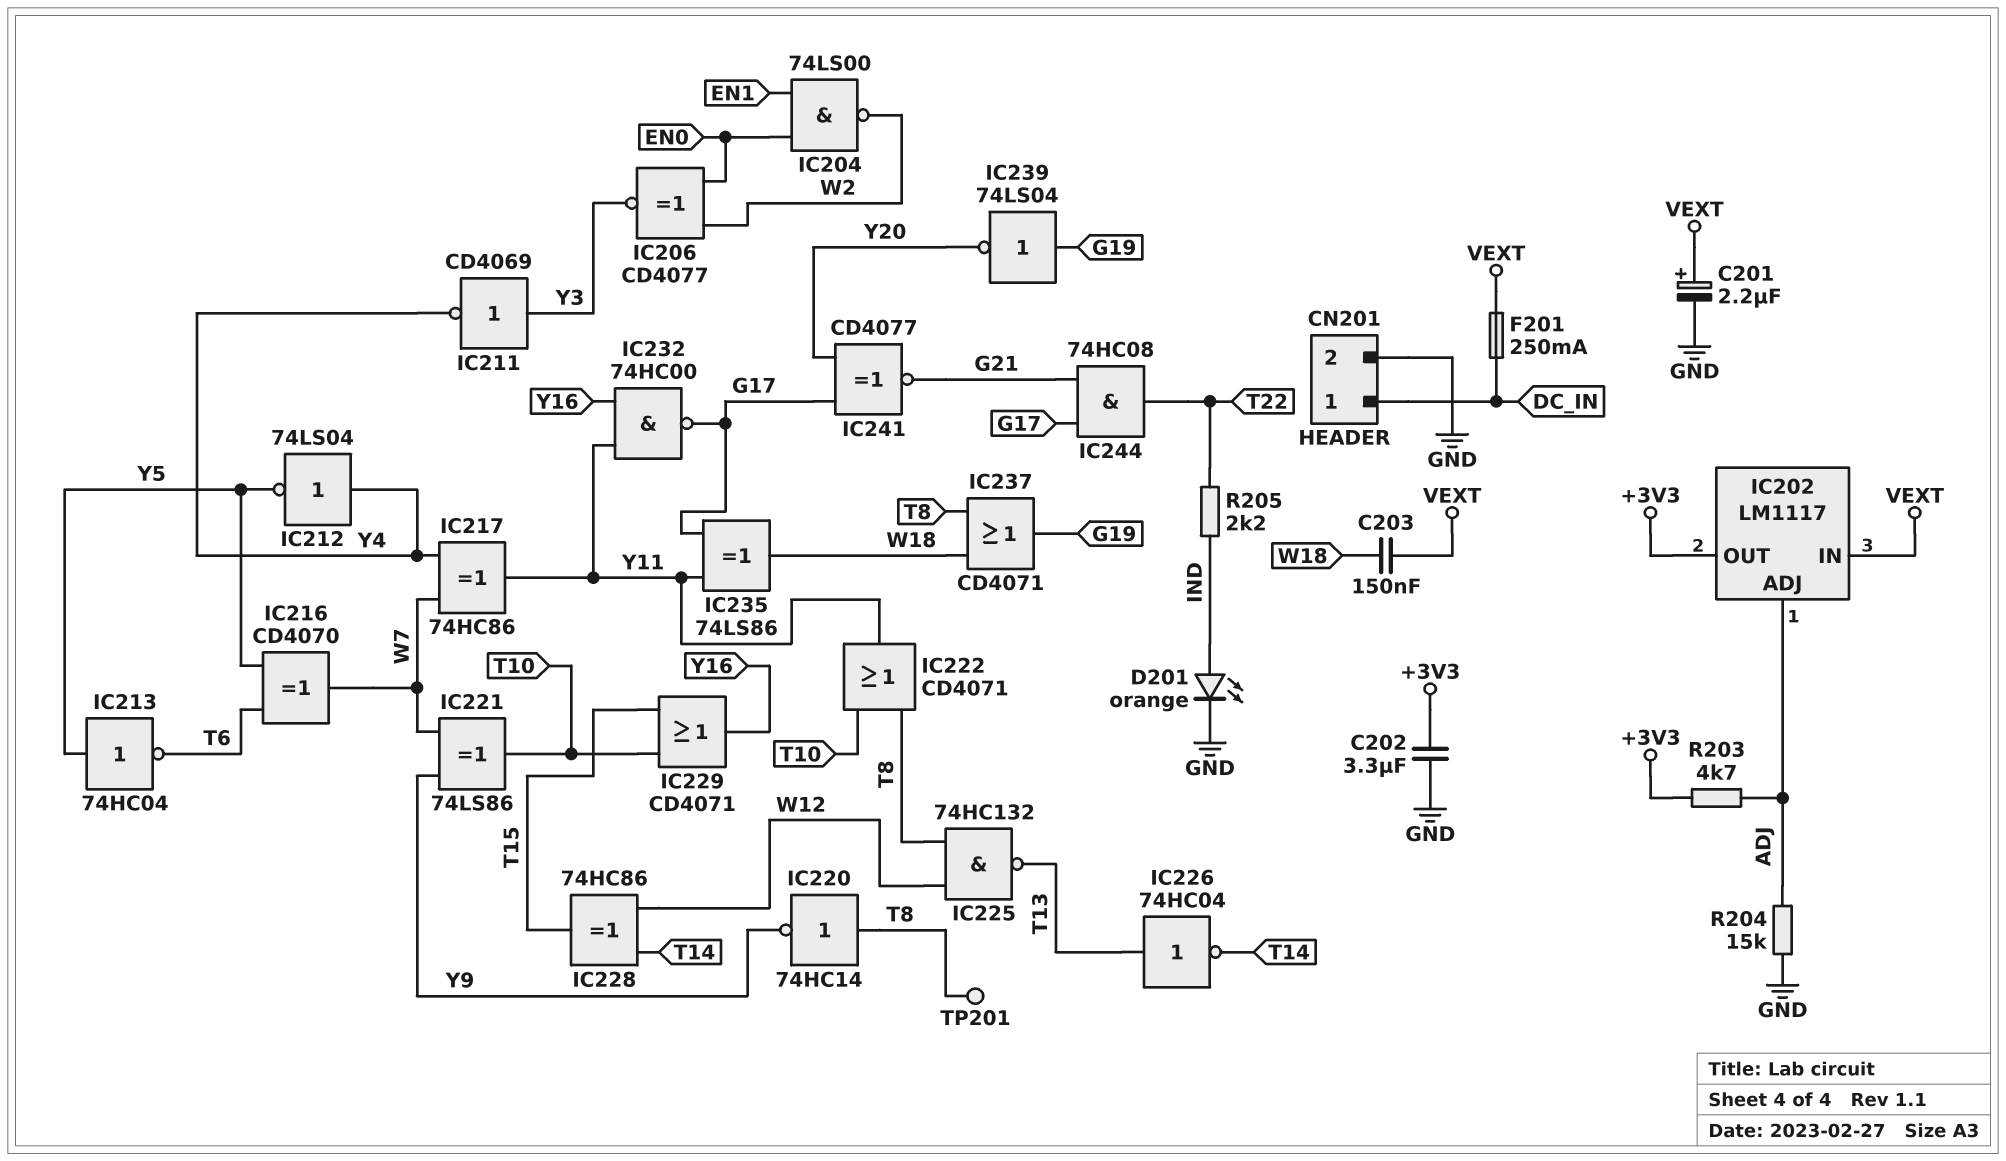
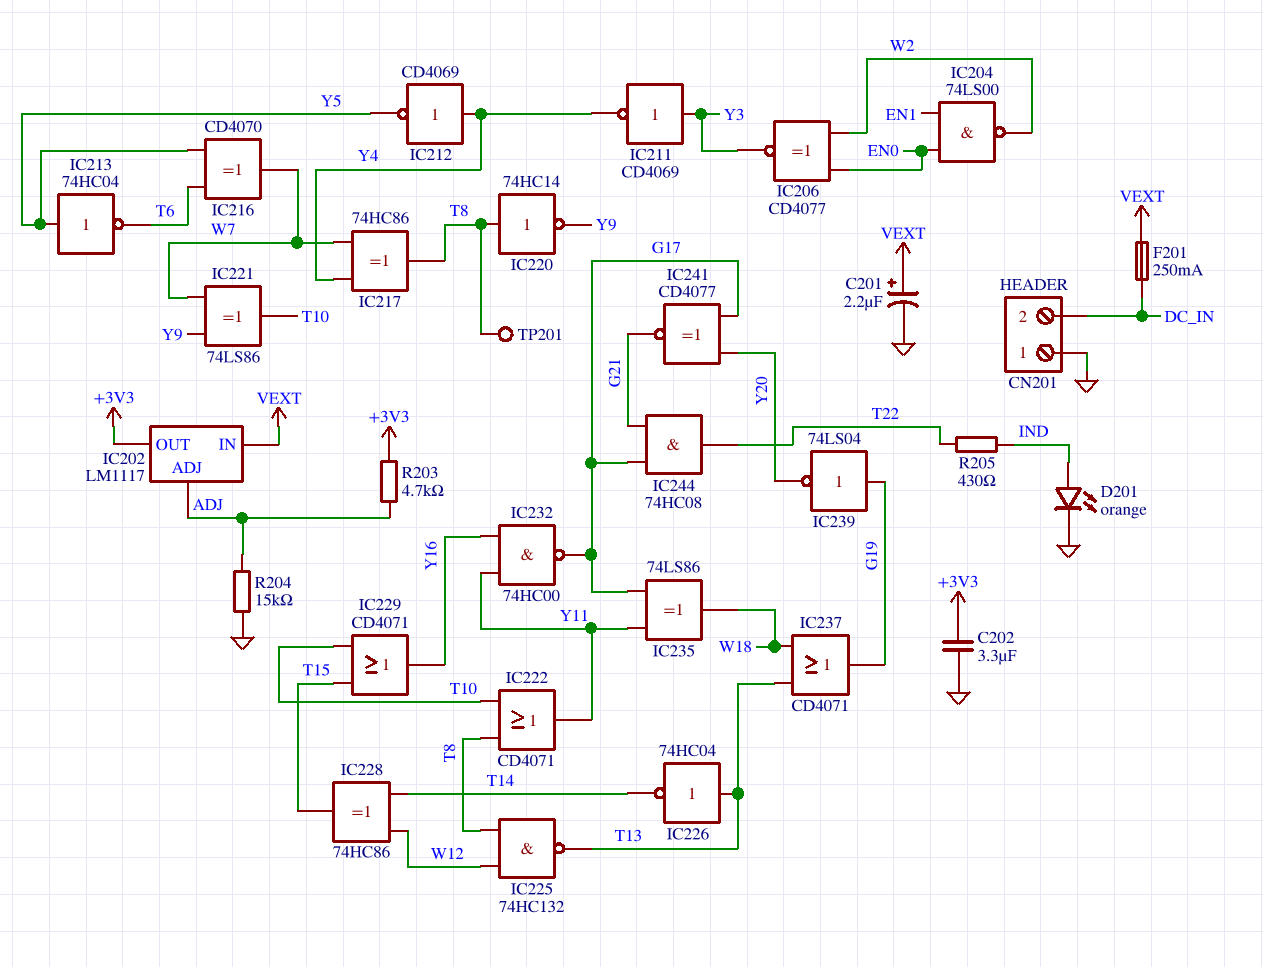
C203: 150nF (VEXT, W18) -> none
CN201 pin 1: DC_IN -> GND
CN201 pin 2: GND -> DC_IN
IC212: NOT 74LS04 (in Y4, out Y5) -> NOT CD4069 (in Y4, out Y5)
IC217: XOR 74HC86 (in W7, in Y4, out Y11) -> XOR 74HC86 (in W7, in Y4, out T8)
IC237: OR CD4071 (in T8, in W18, out G19) -> OR CD4071 (in T13, in W18, out G19)
R205: 2.2k (IND, T22) -> 430 (IND, T22)

